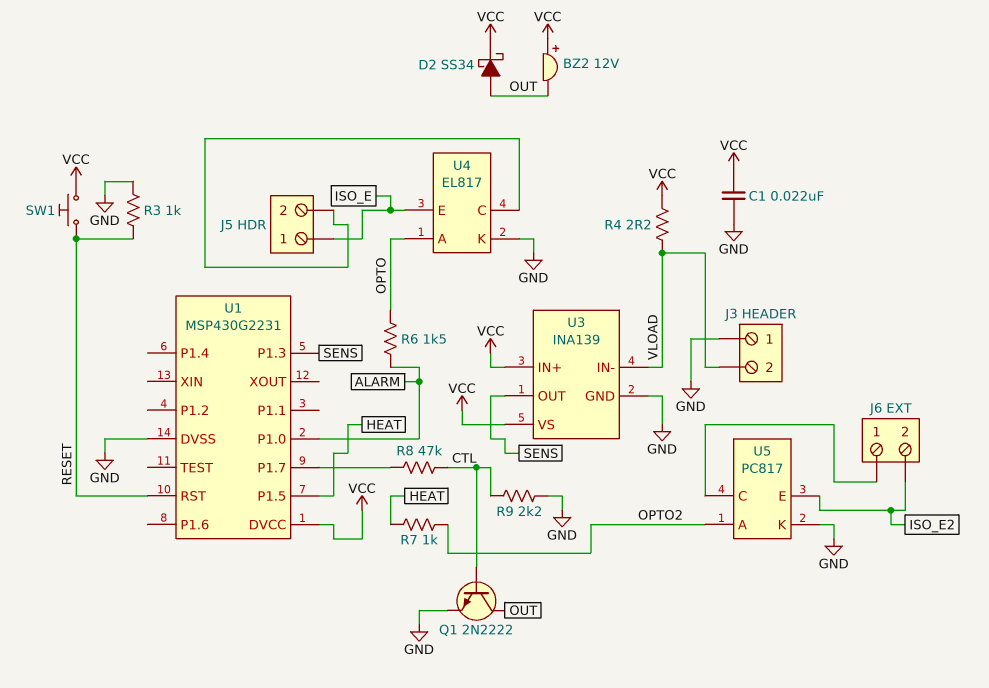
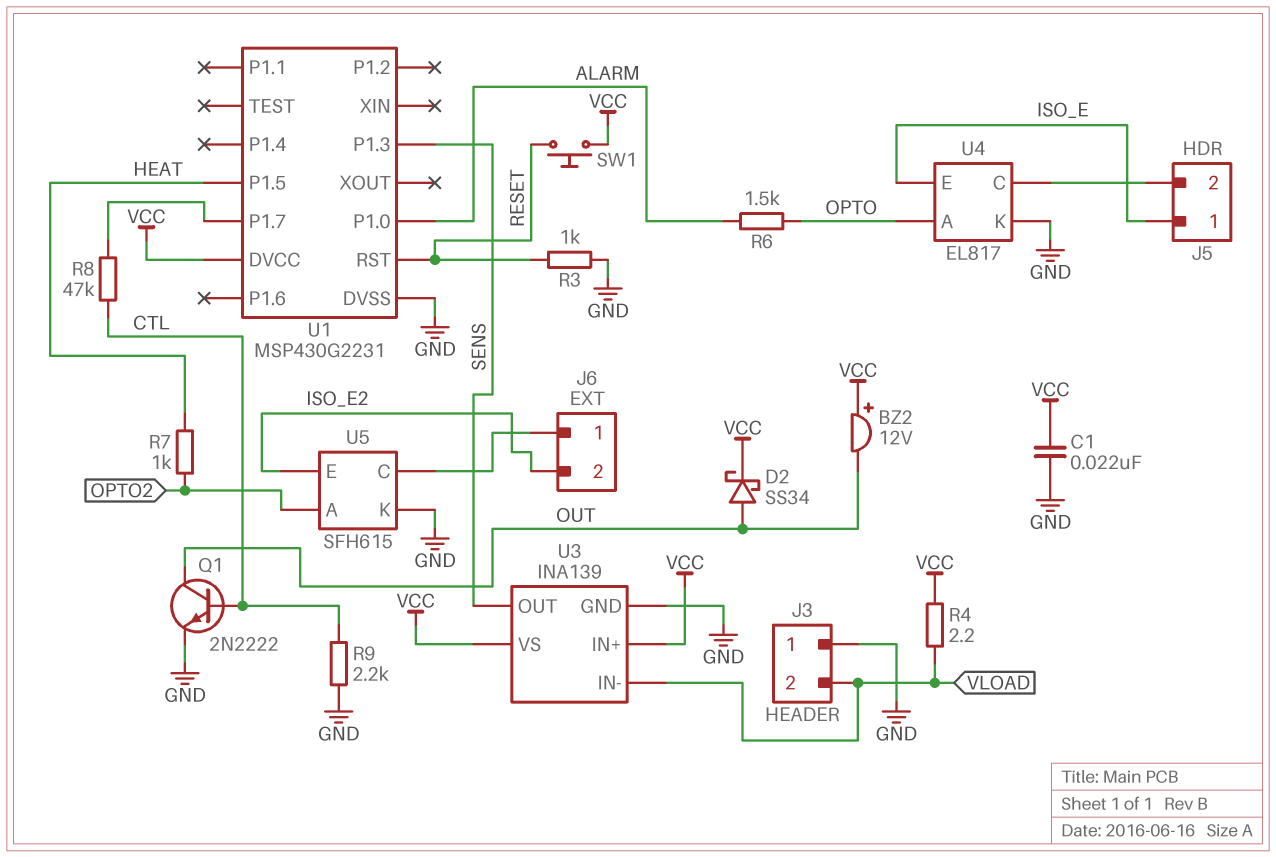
U5: PC817 -> SFH615

